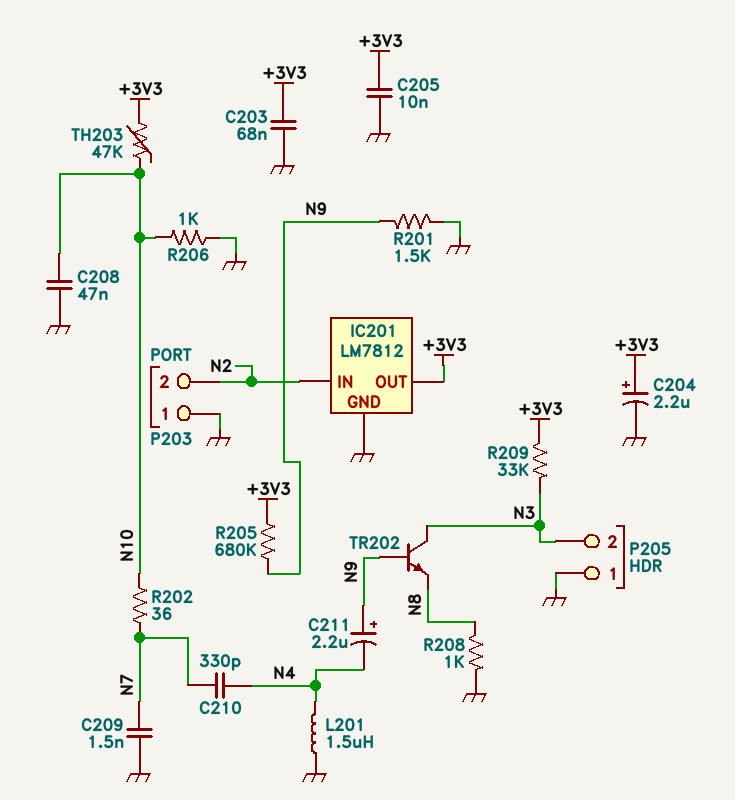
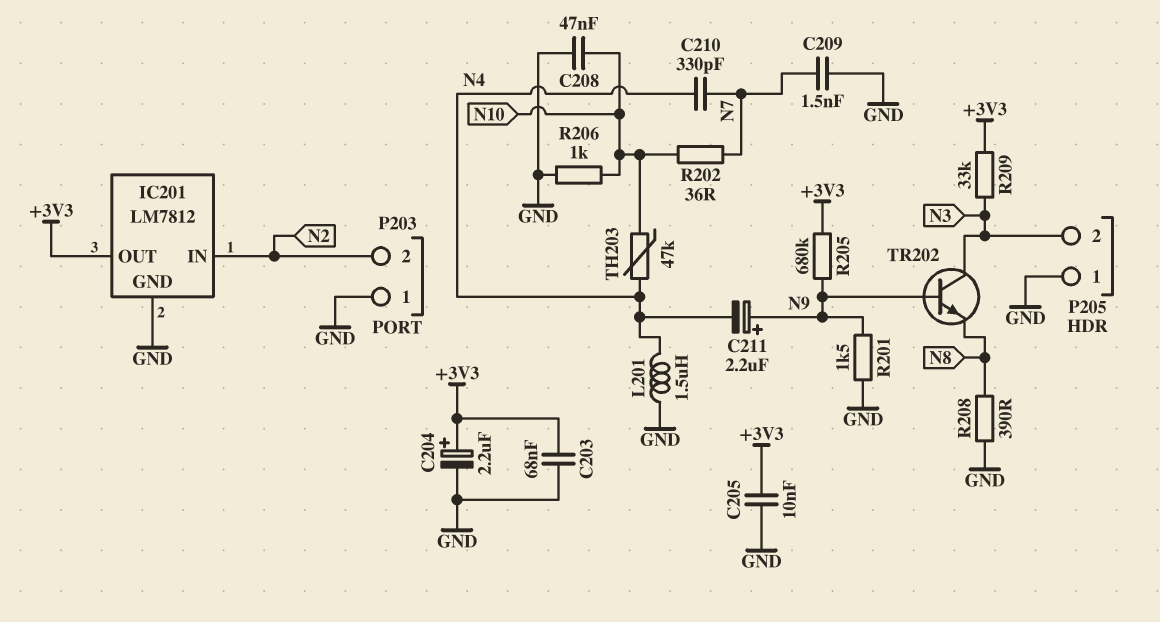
R208: 1k (GND, N8) -> 390 (GND, N8)
TH203: 47k (+3V3, N10) -> 47k (N4, N10)

